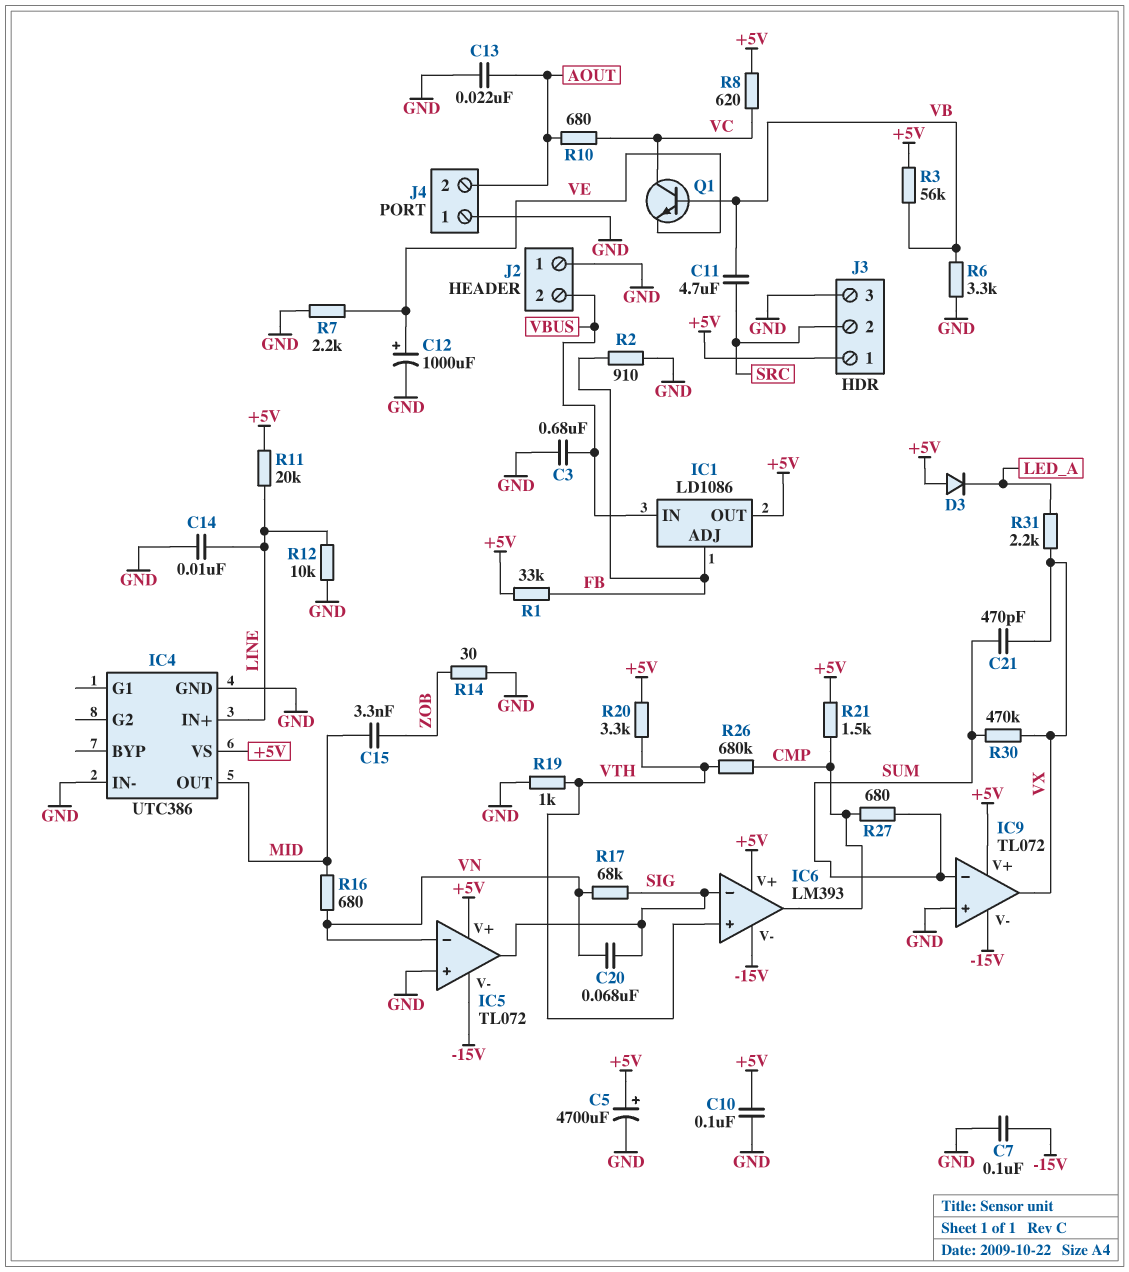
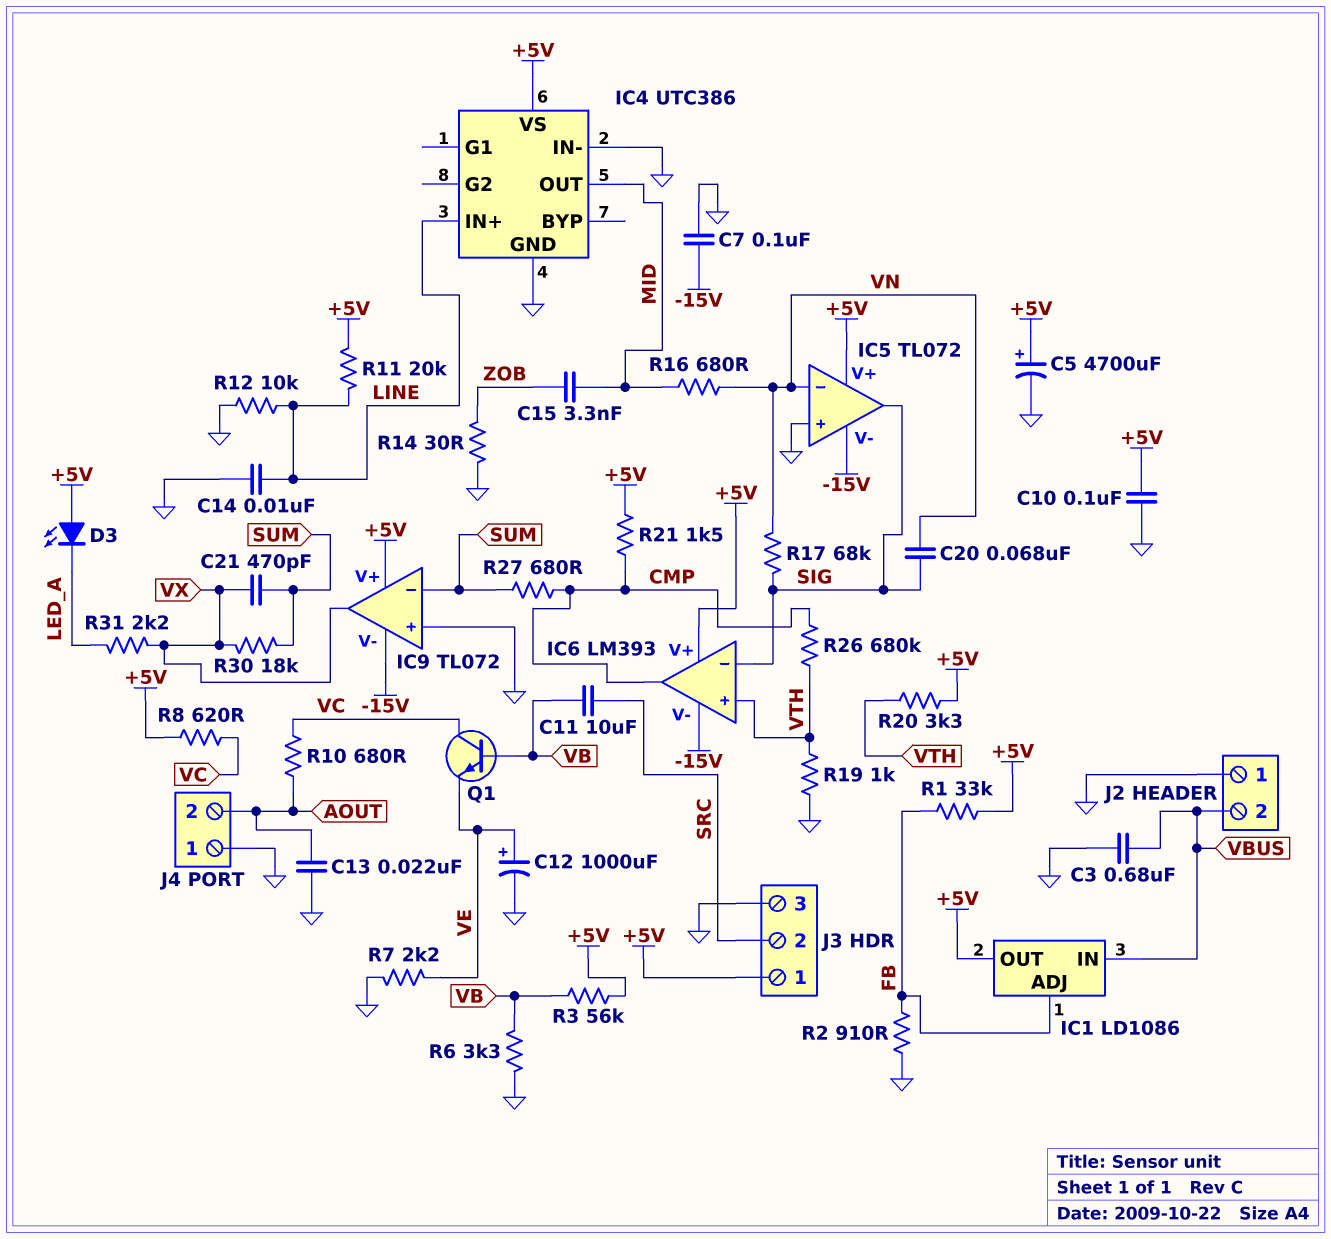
C11: 4.7uF (SRC, VB) -> 10uF (SRC, VB)
D3: diode (A +5V, K LED_A) -> LED (A +5V, K LED_A)
R30: 470k (SUM, VX) -> 18k (SUM, VX)

